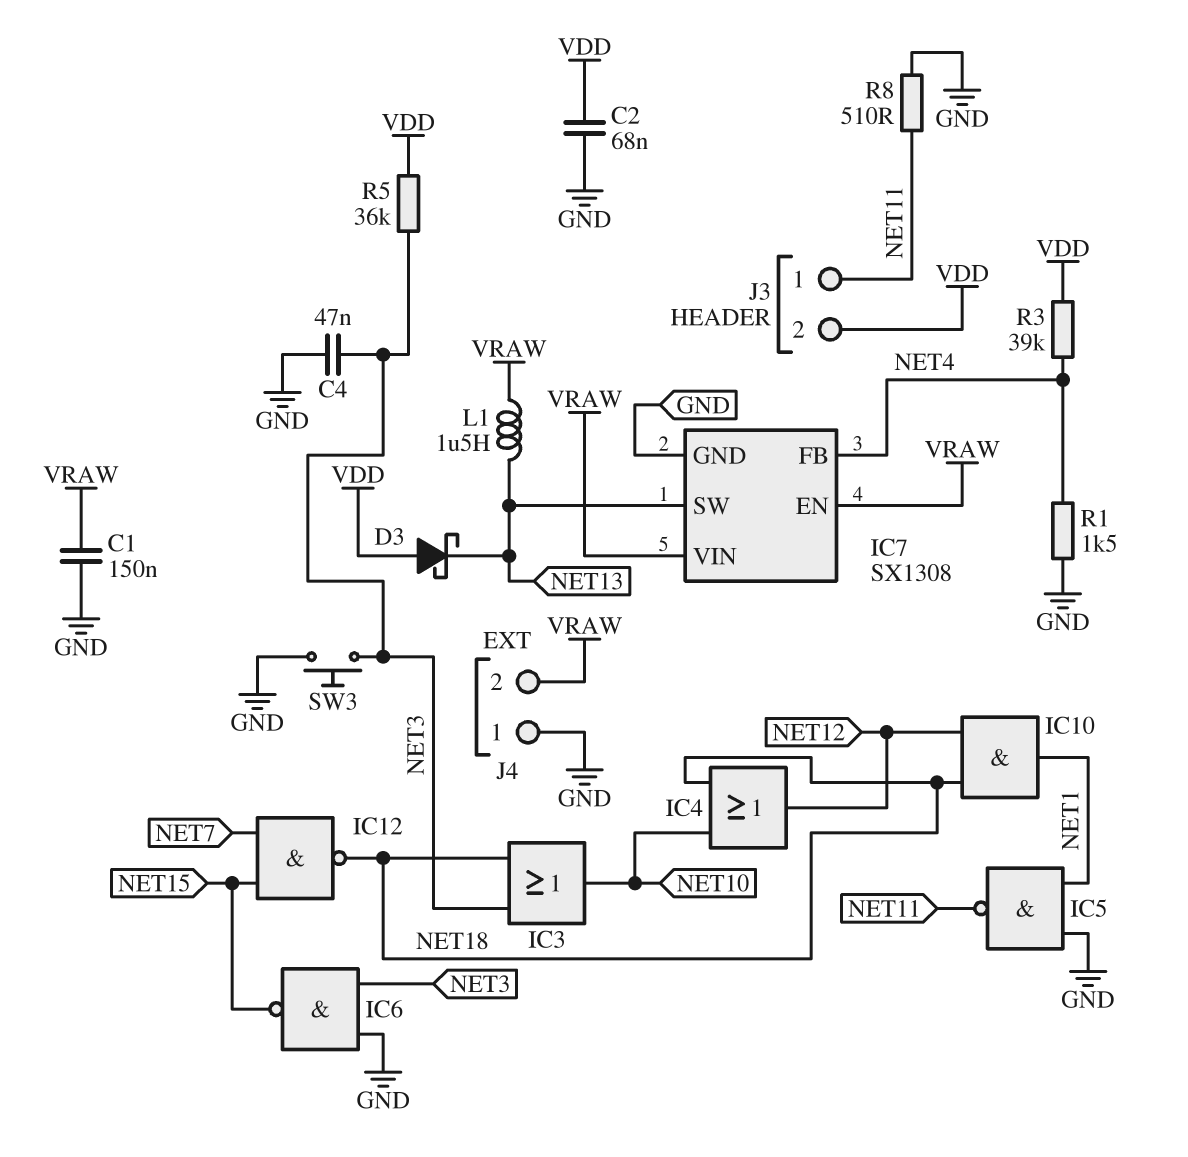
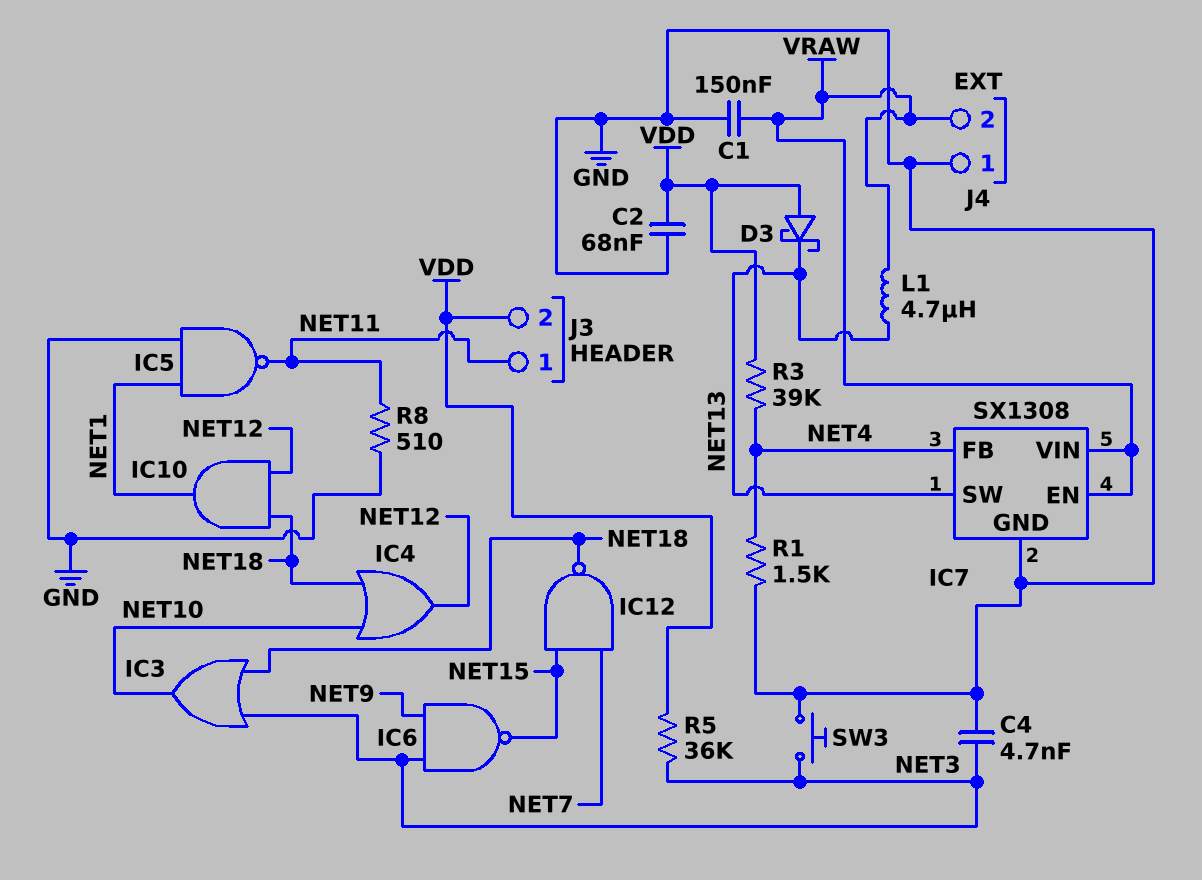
C4: 47nF (GND, NET3) -> 4.7nF (GND, NET3)
IC6: NAND (in GND, in NET3, out NET15) -> NAND (in NET3, in NET9, out NET15)
L1: 1.5uH (NET13, VRAW) -> 4.7uH (NET13, VRAW)

